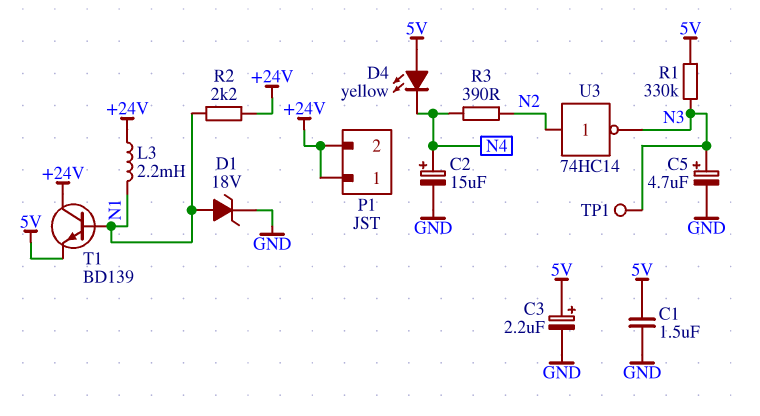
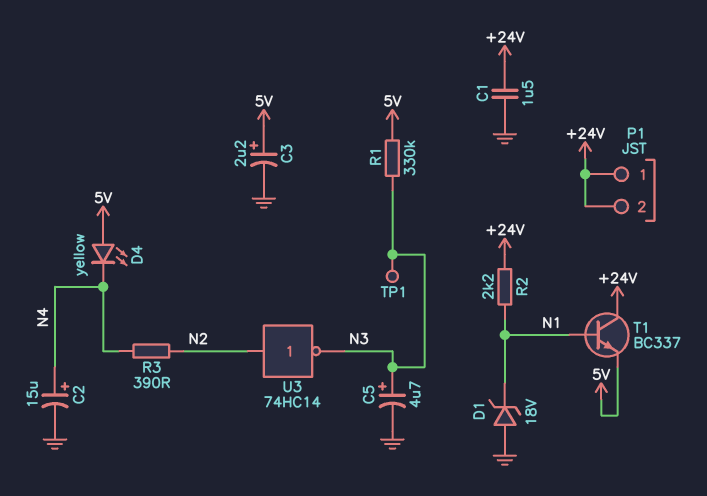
C1: 1.5uF (5V, GND) -> 1.5uF (+24V, GND)
D1: zener 18V (A N1, K GND) -> zener 18V (A GND, K N1)
L3: 2.2mH (+24V, N1) -> none
T1: NPN BD139 (B N1, C +24V, E 5V) -> NPN BC337 (B N1, C +24V, E 5V)

